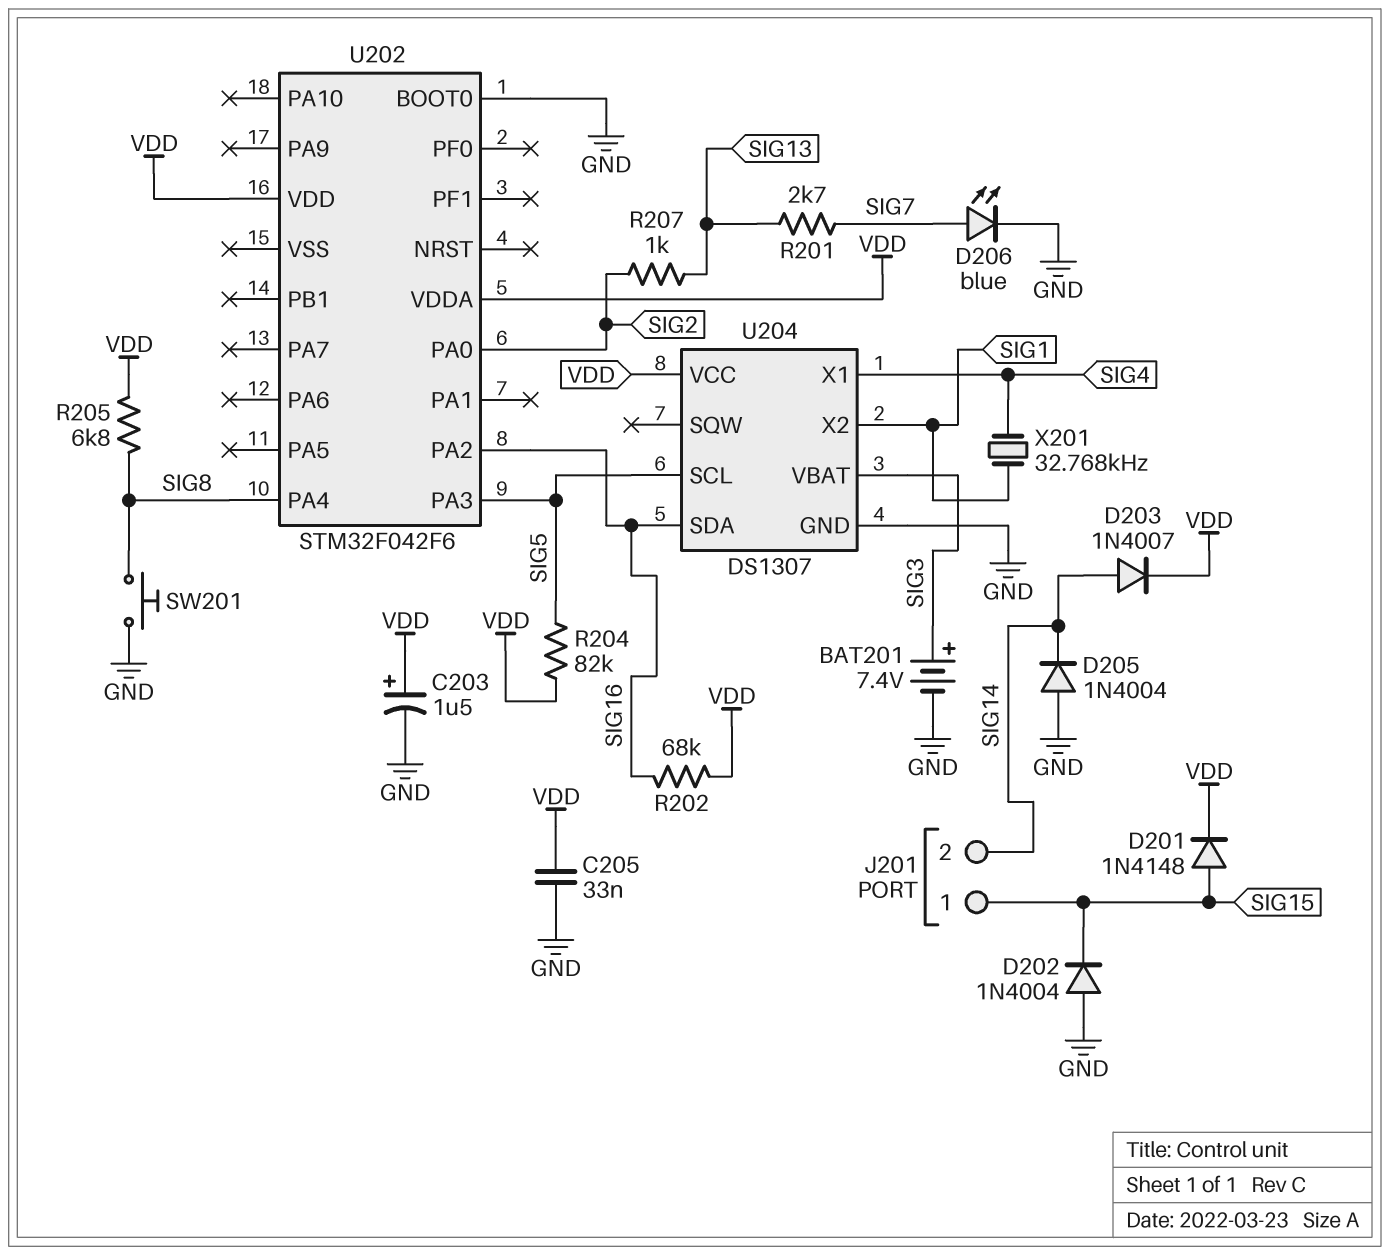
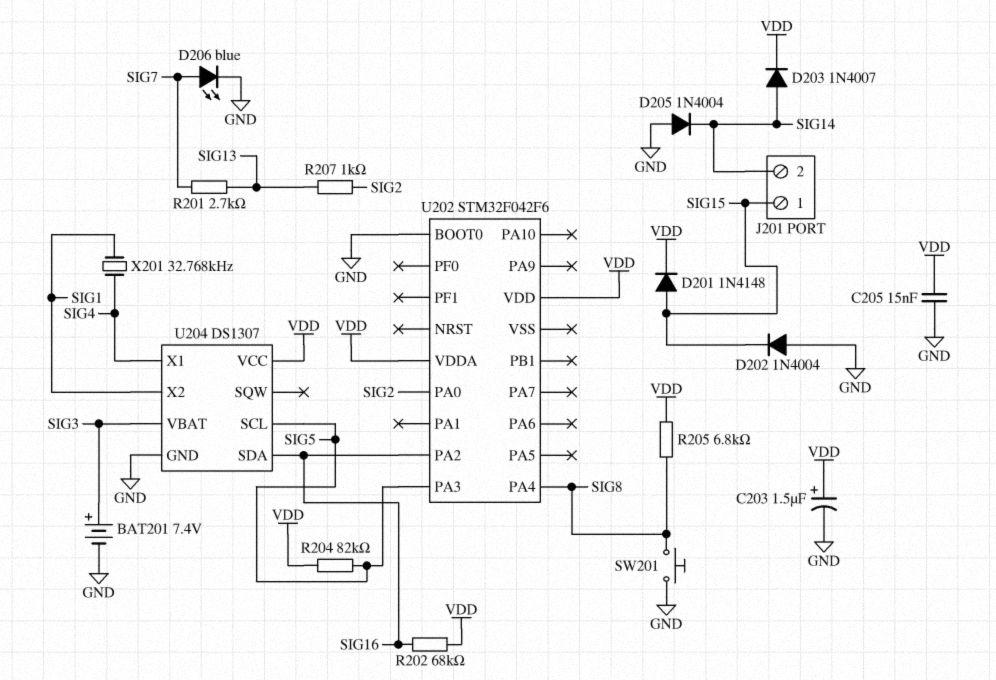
C205: 33nF (GND, VDD) -> 15nF (GND, VDD)

